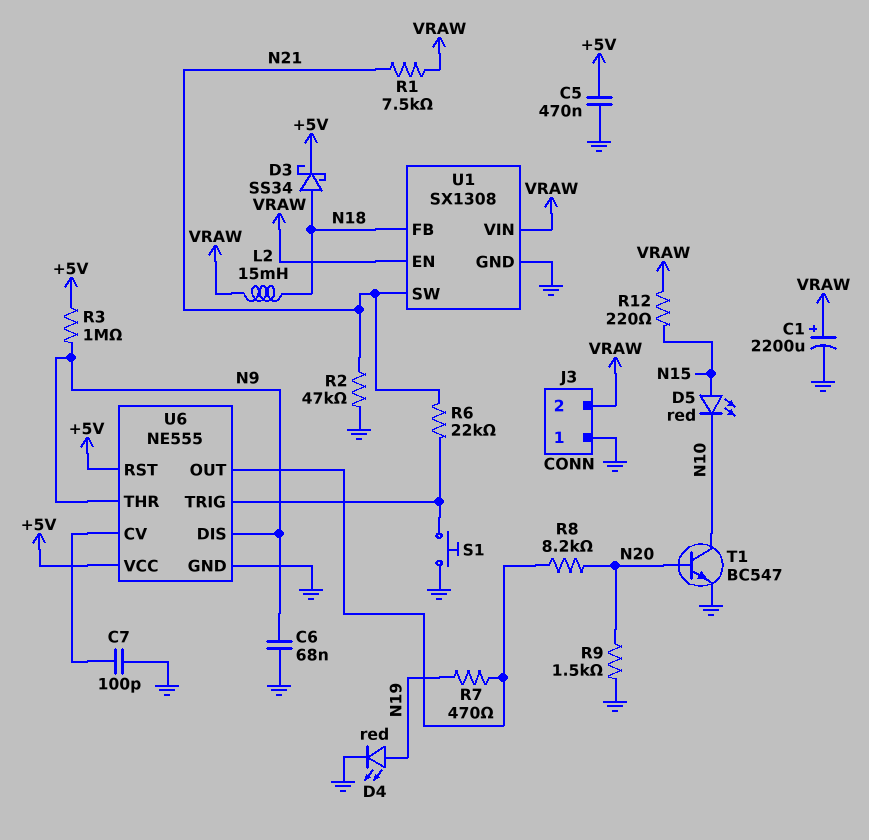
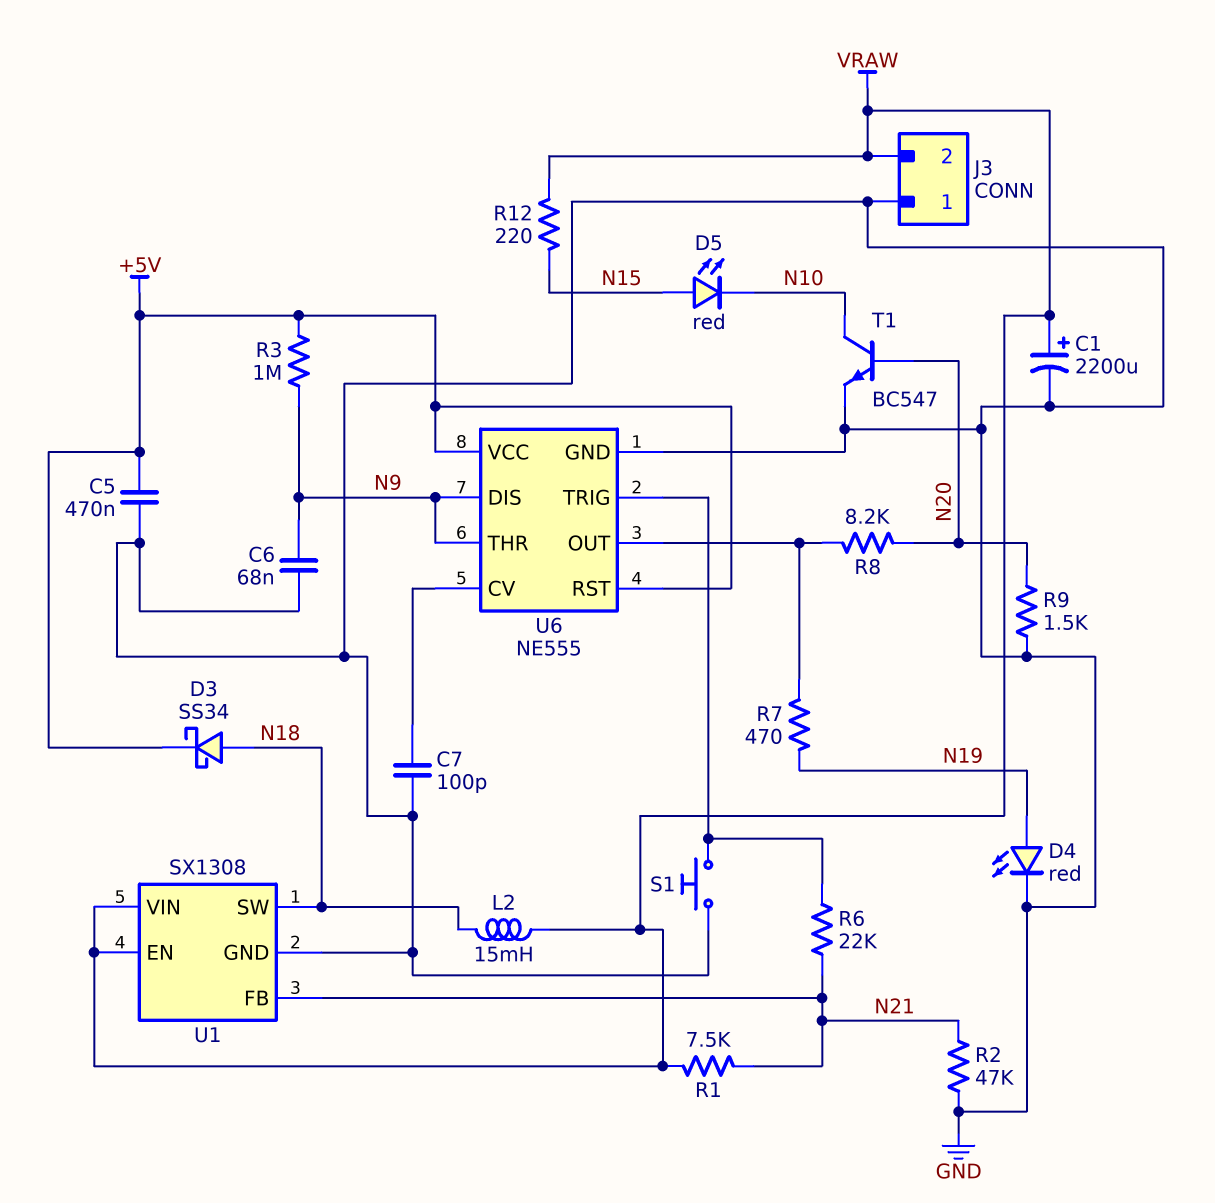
U1 pin FB: N18 -> N21
U1 pin SW: N21 -> N18

